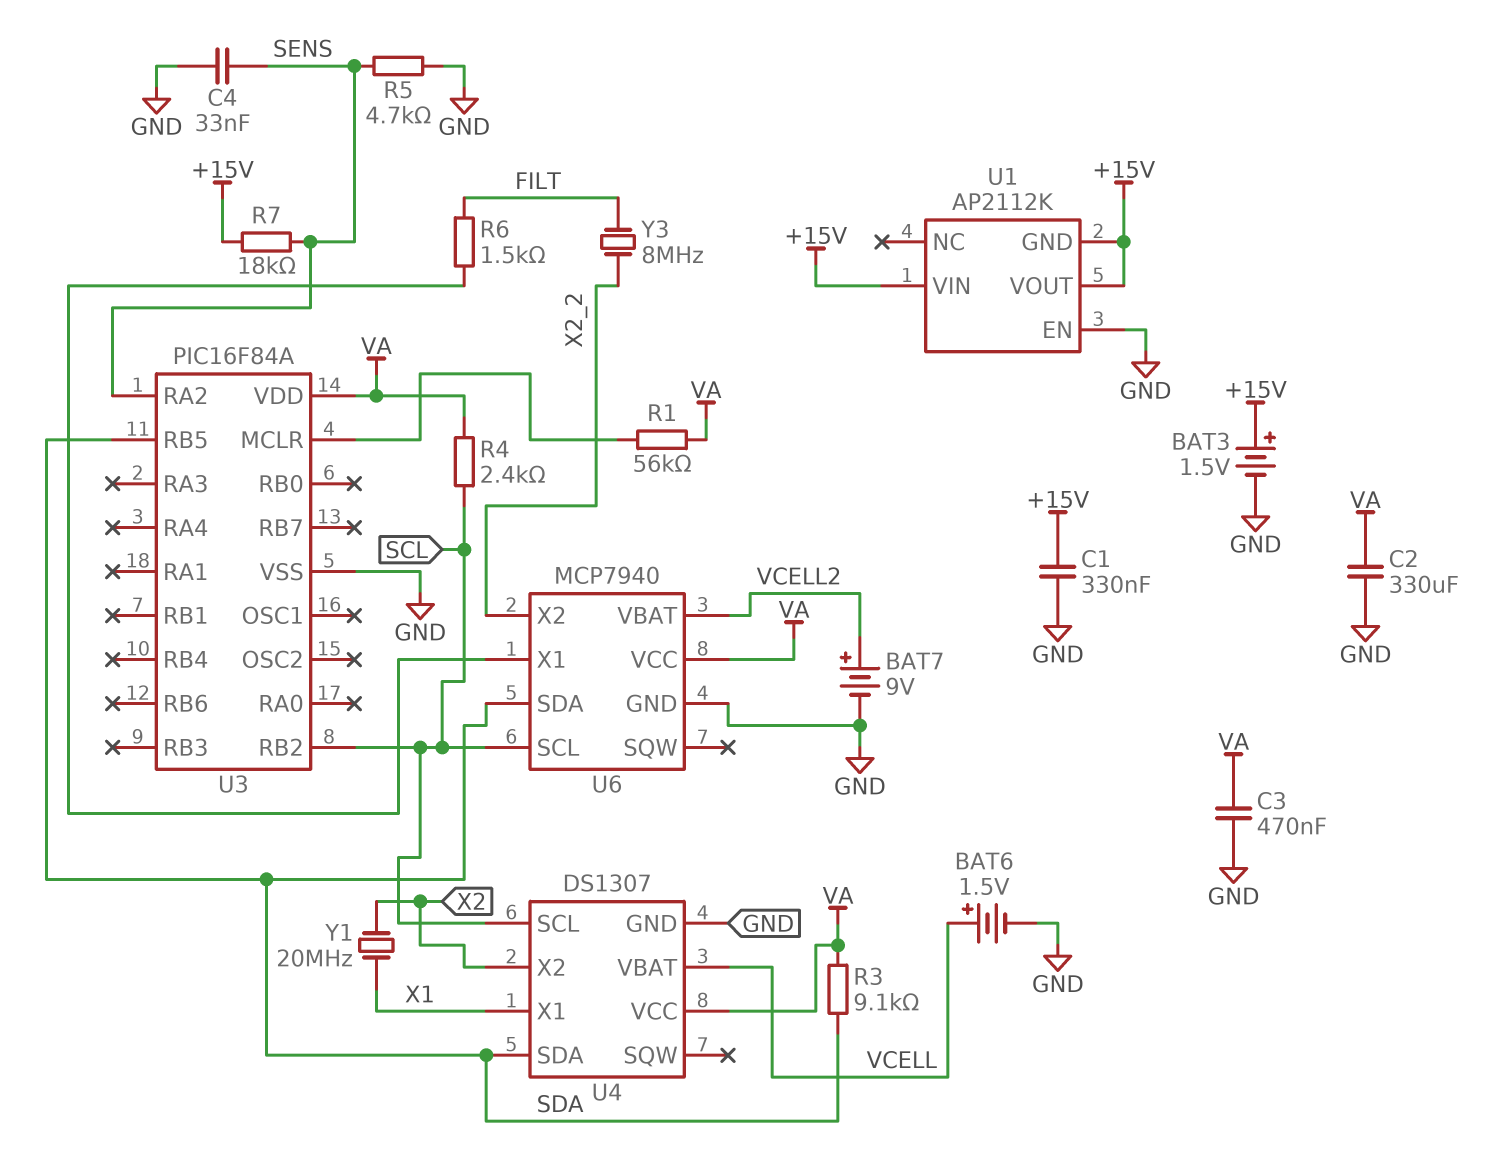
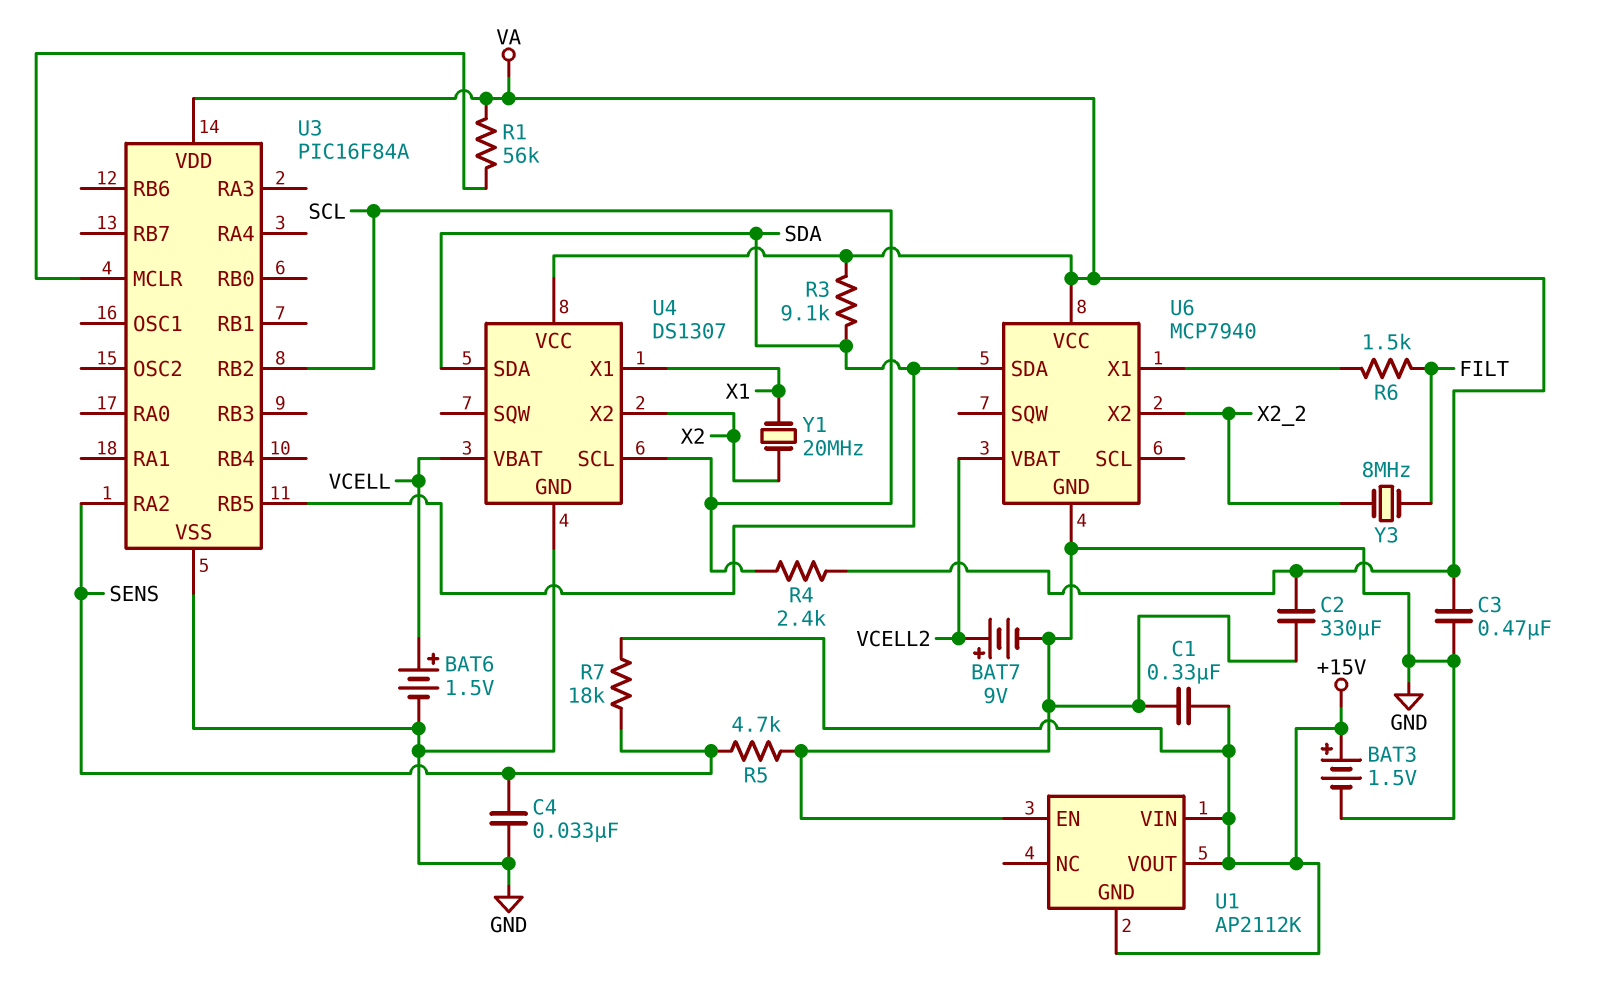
U6 pin SCL: SCL -> none

